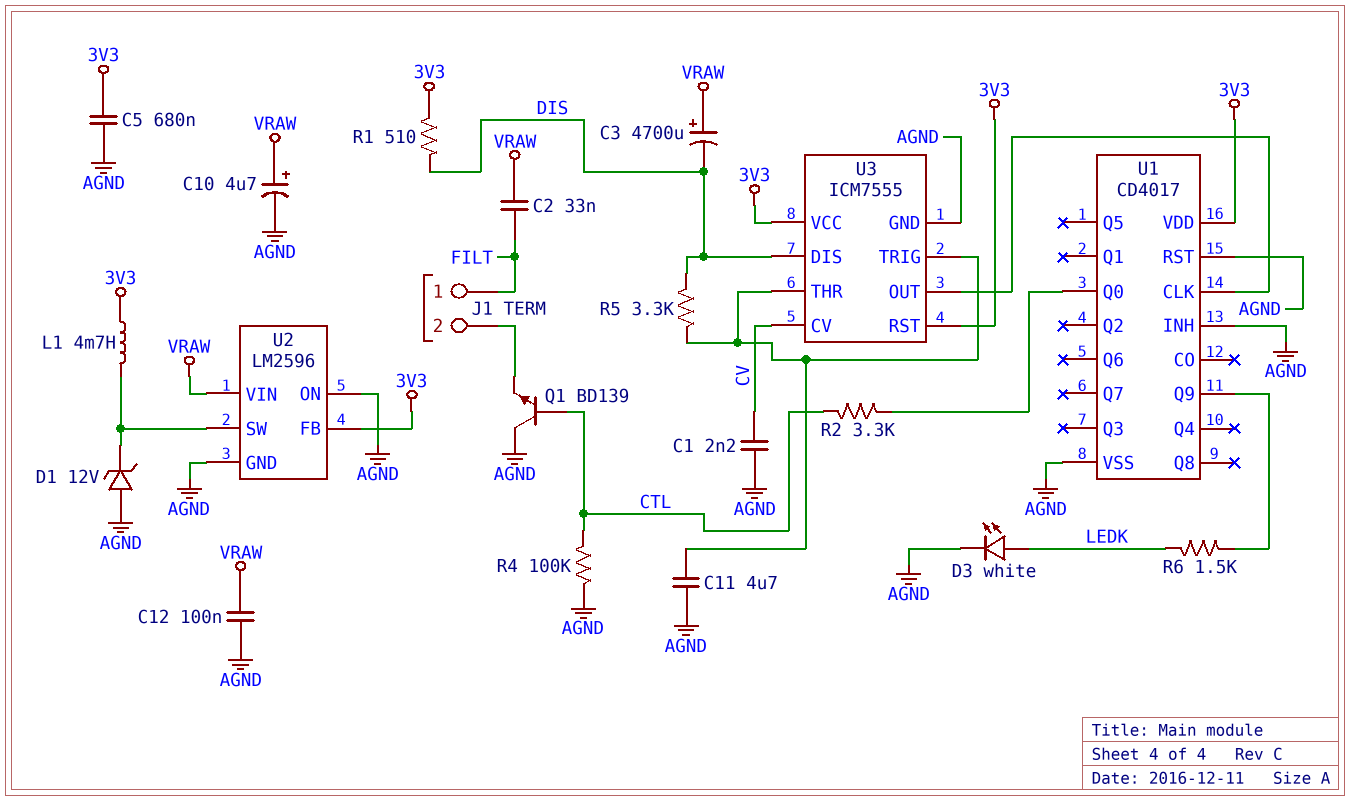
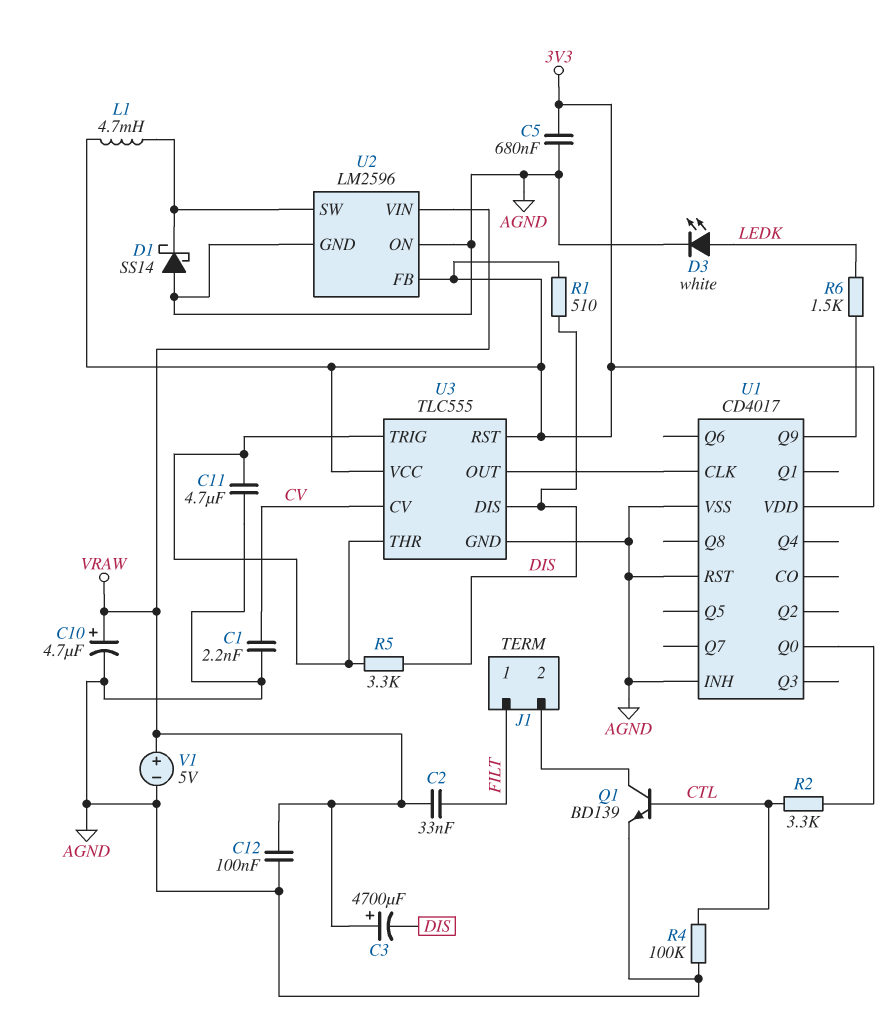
D1: zener 12V (A AGND, K U2/SW) -> schottky SS14 (A AGND, K U2/SW)
Q1: NPN BD139 (B CTL, C AGND, E J1/2) -> NPN BD139 (B CTL, C J1/2, E AGND)
U3: ICM7555 -> TLC555
V1: none -> 5V (plus VRAW, minus AGND)

